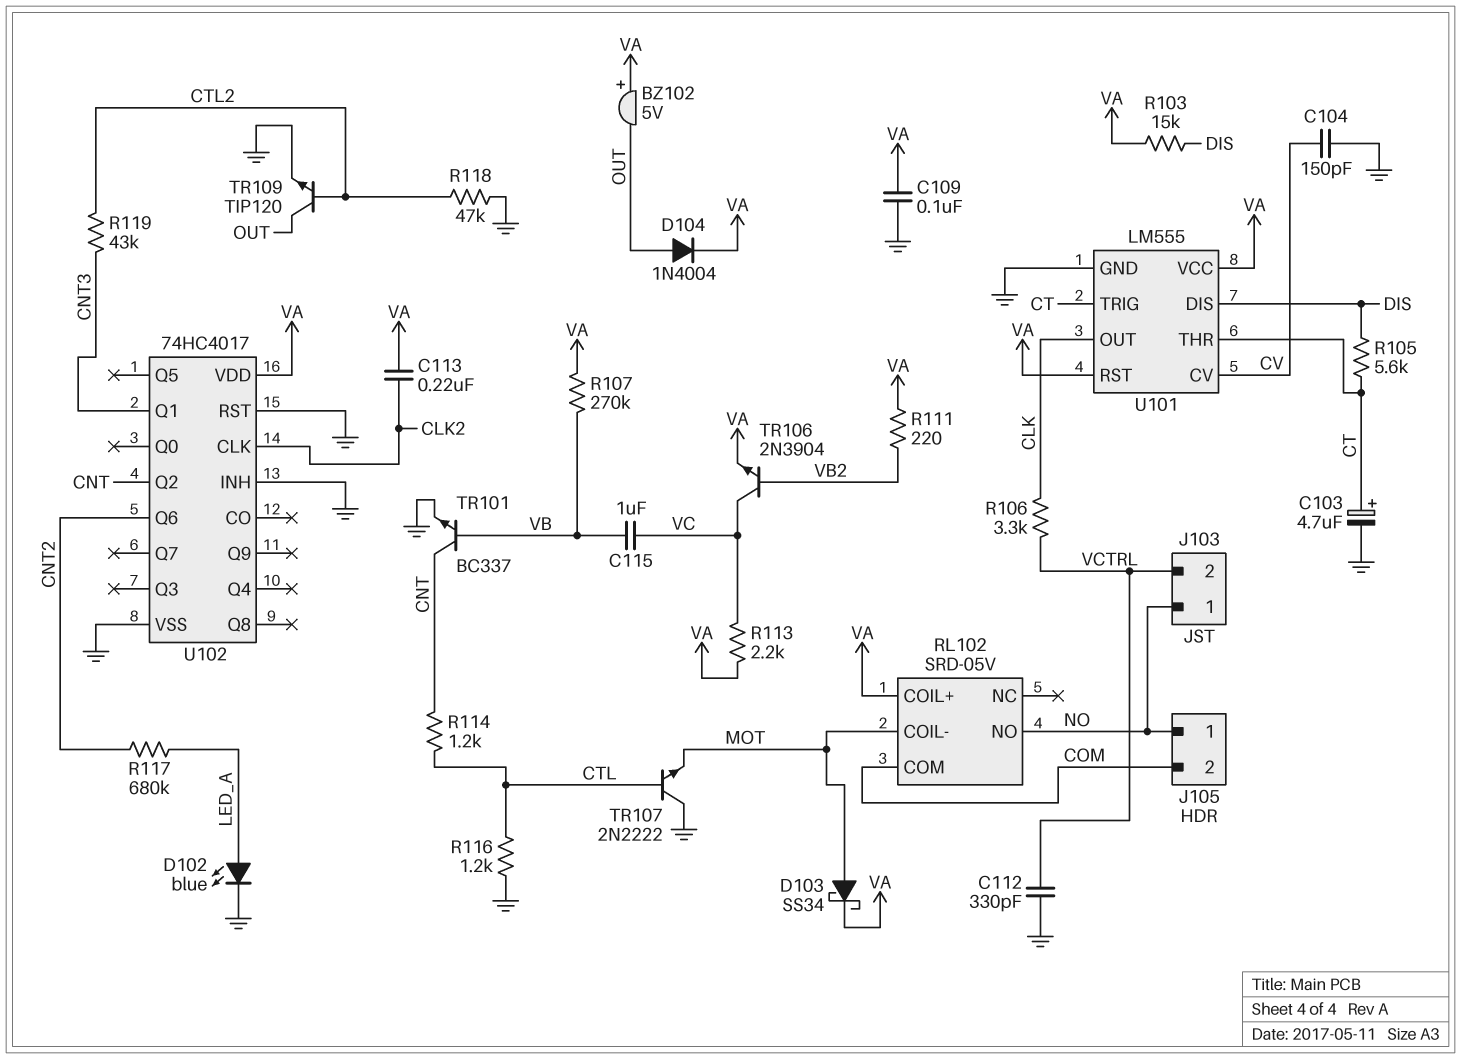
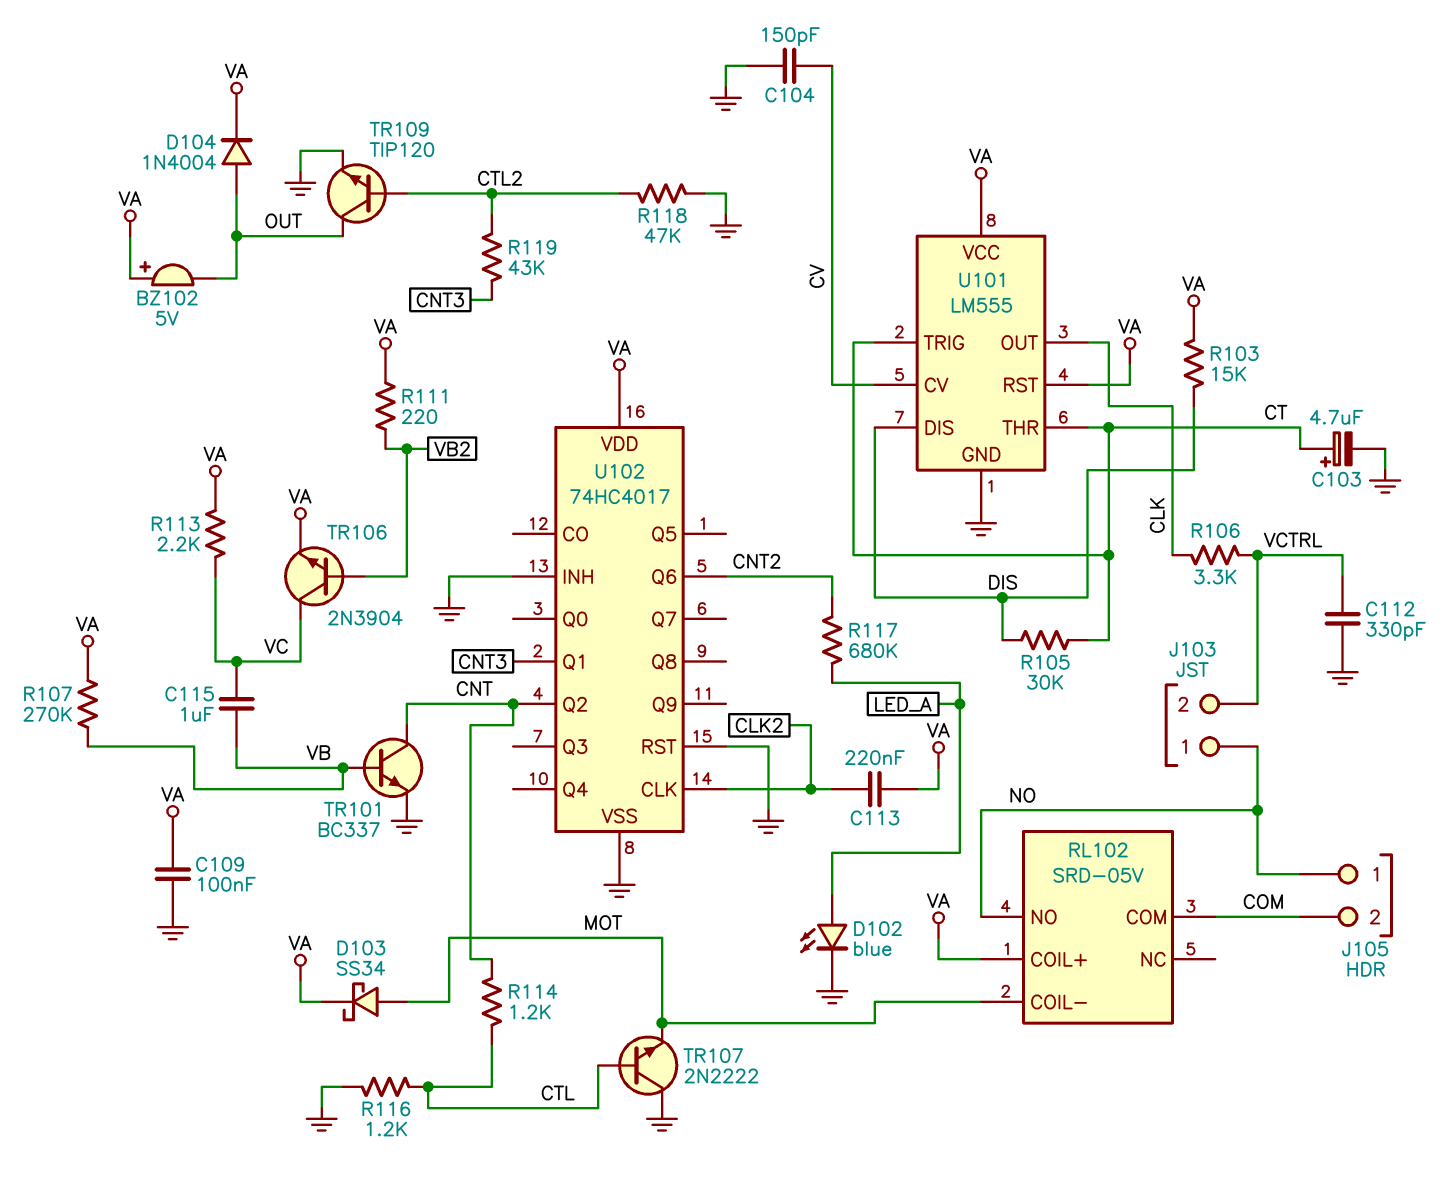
R105: 5.6k (CT, DIS) -> 30k (CT, DIS)

